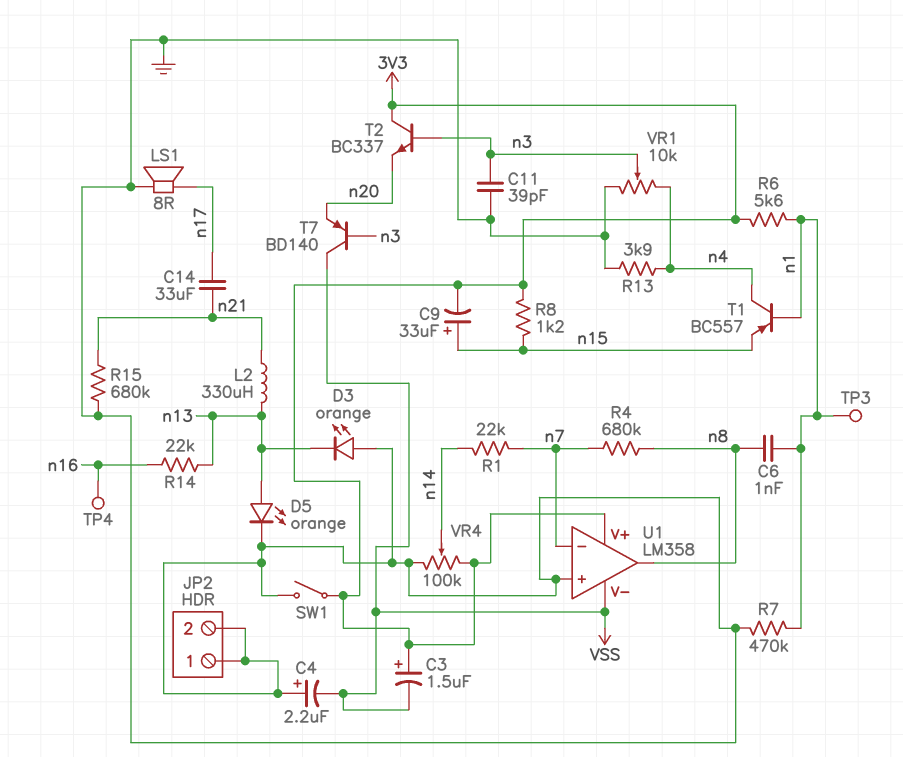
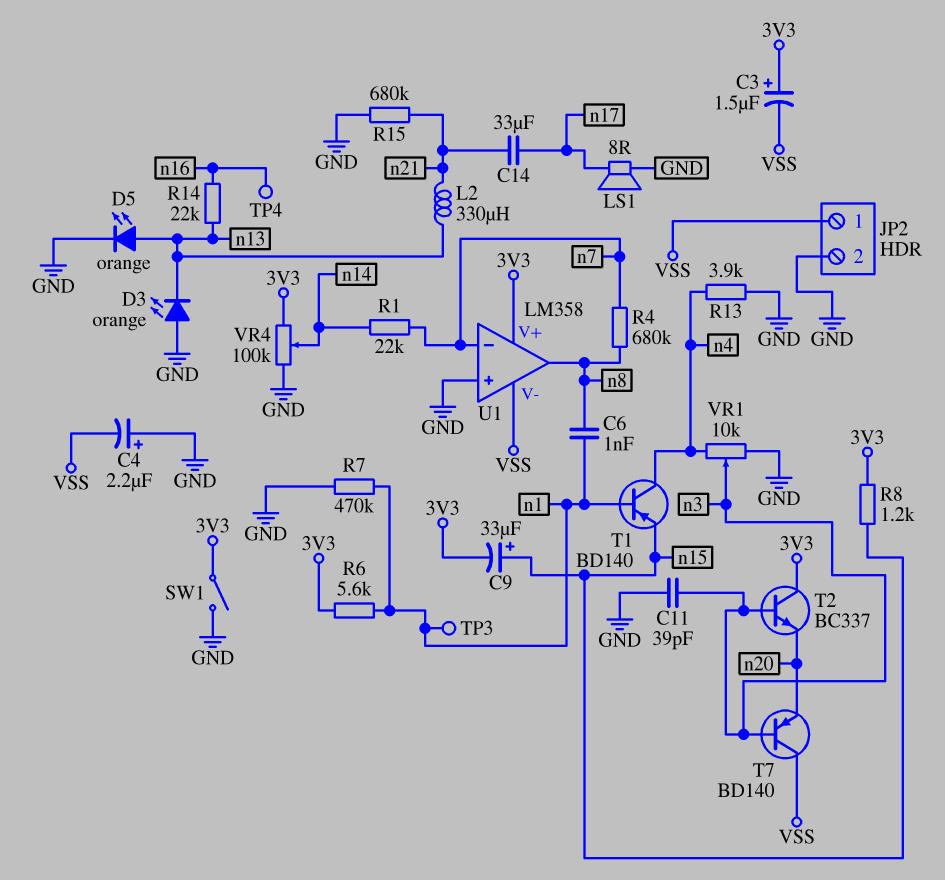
JP2 pin 1: GND -> VSS
T1: PNP BC557 (B n1, C n4, E n15) -> PNP BD140 (B n1, C n4, E n15)

